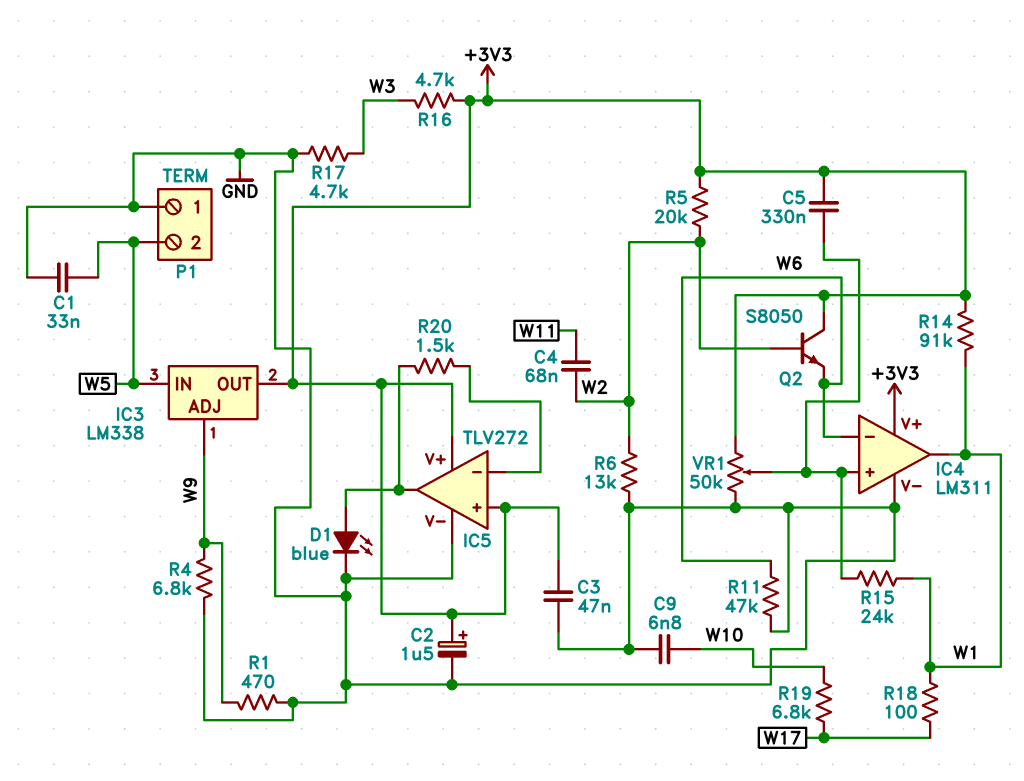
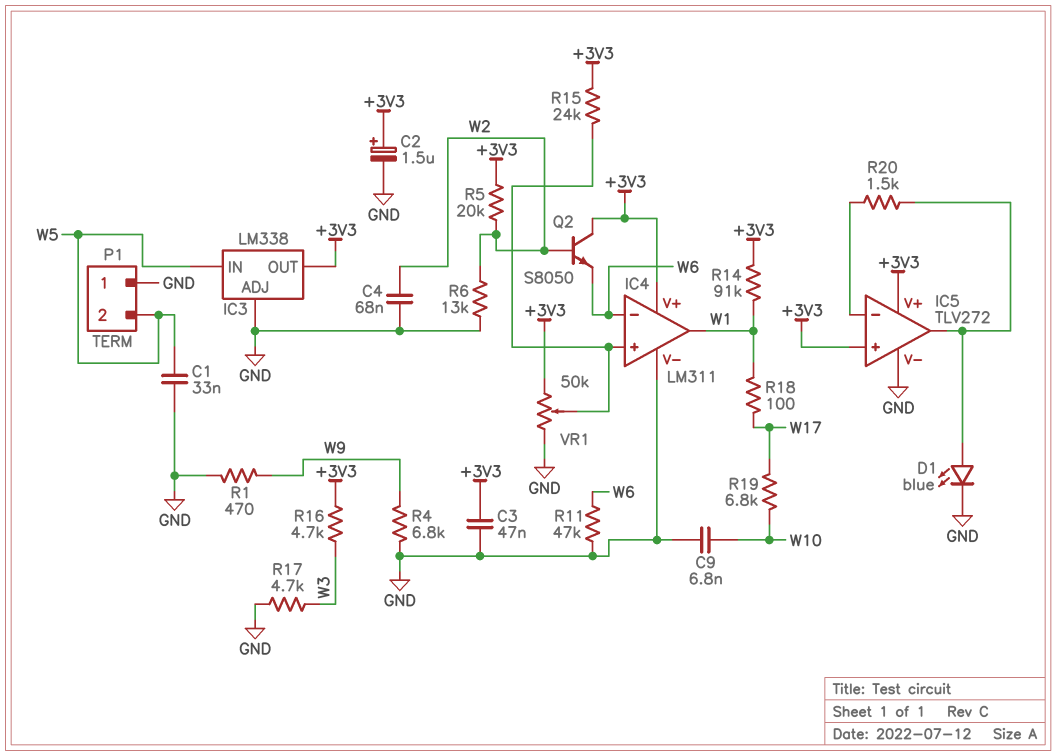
C4: 68nF (W2, W11) -> 68nF (GND, W2)
C5: 330nF (+3V3, IC4/in+) -> none
IC3 pin ADJ: W9 -> GND
R15: 24k (IC4/in+, W1) -> 24k (+3V3, IC4/in+)

